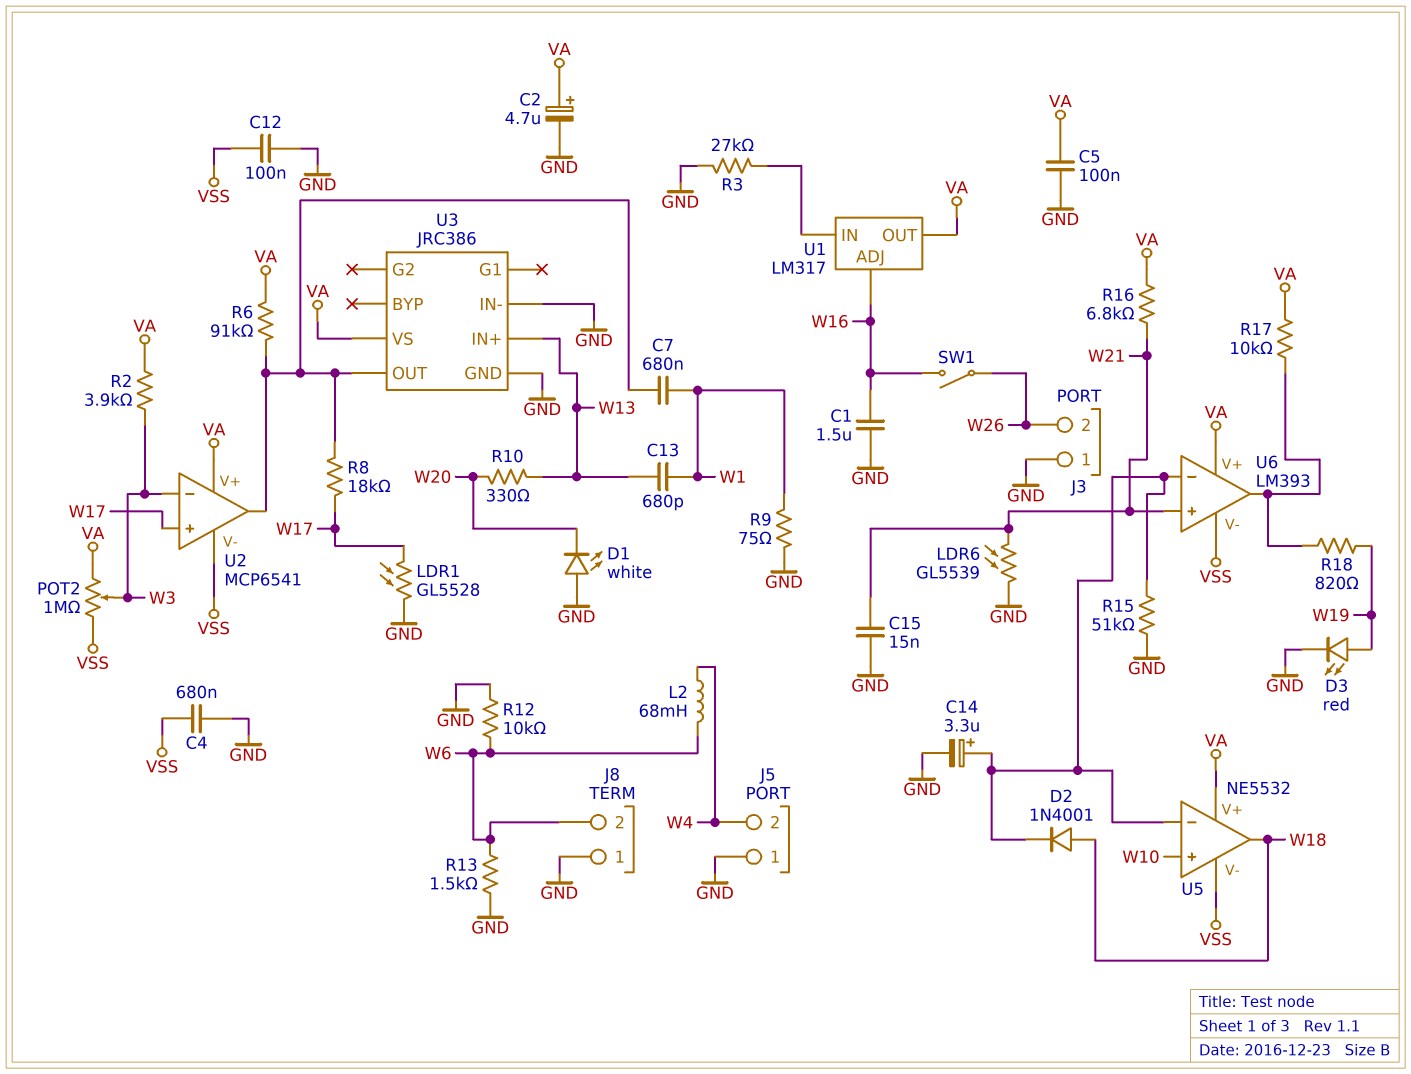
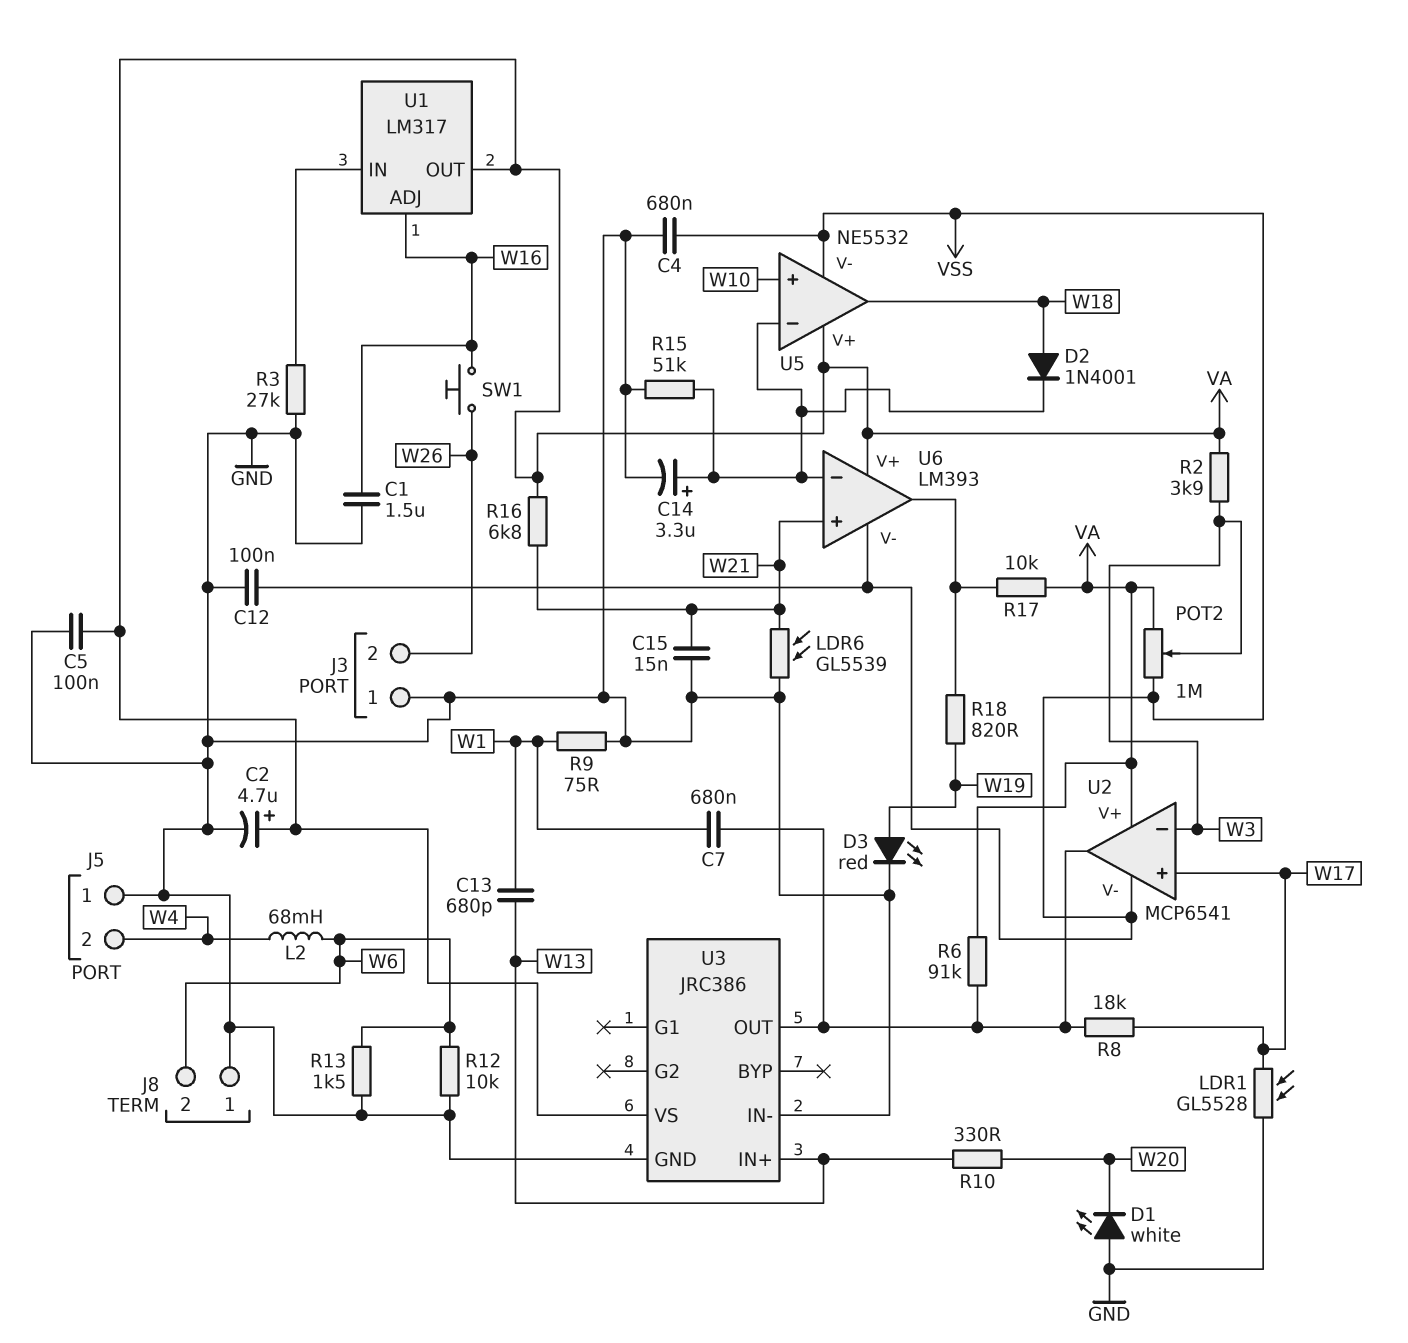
SW1: switch (W16, W26) -> button (W16, W26)

